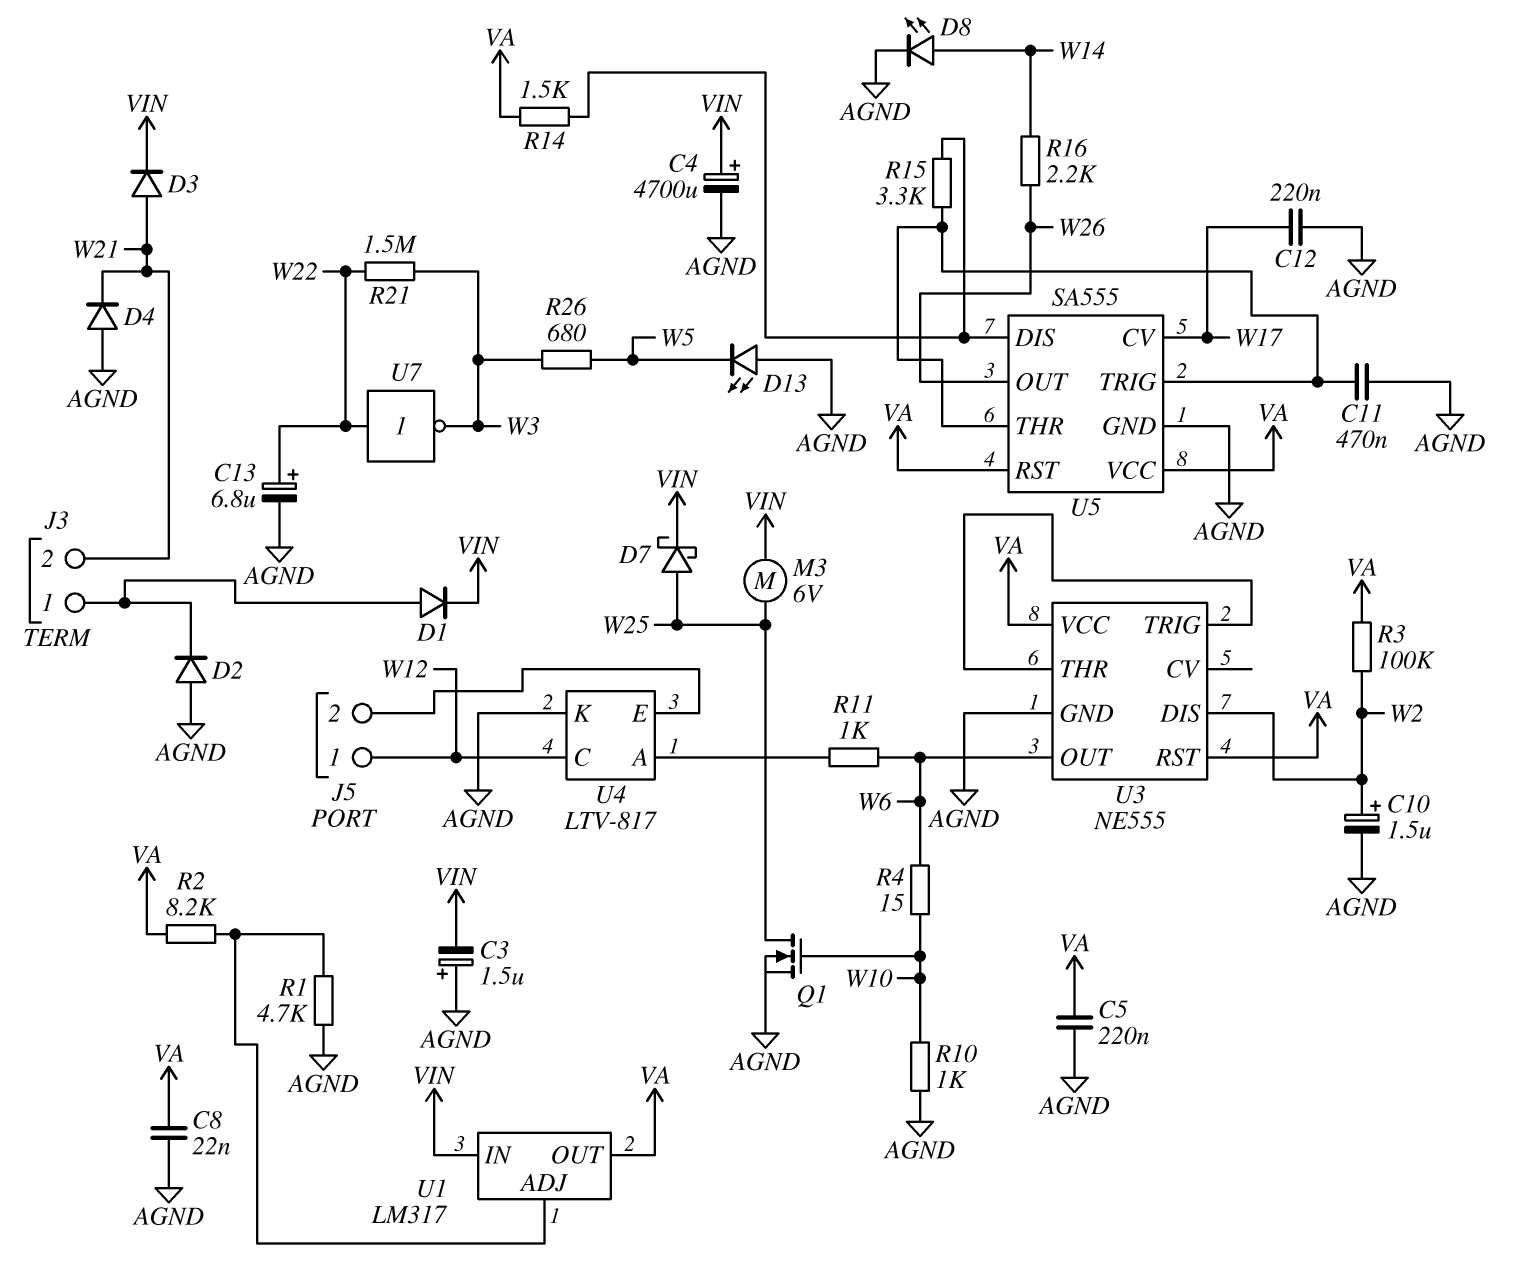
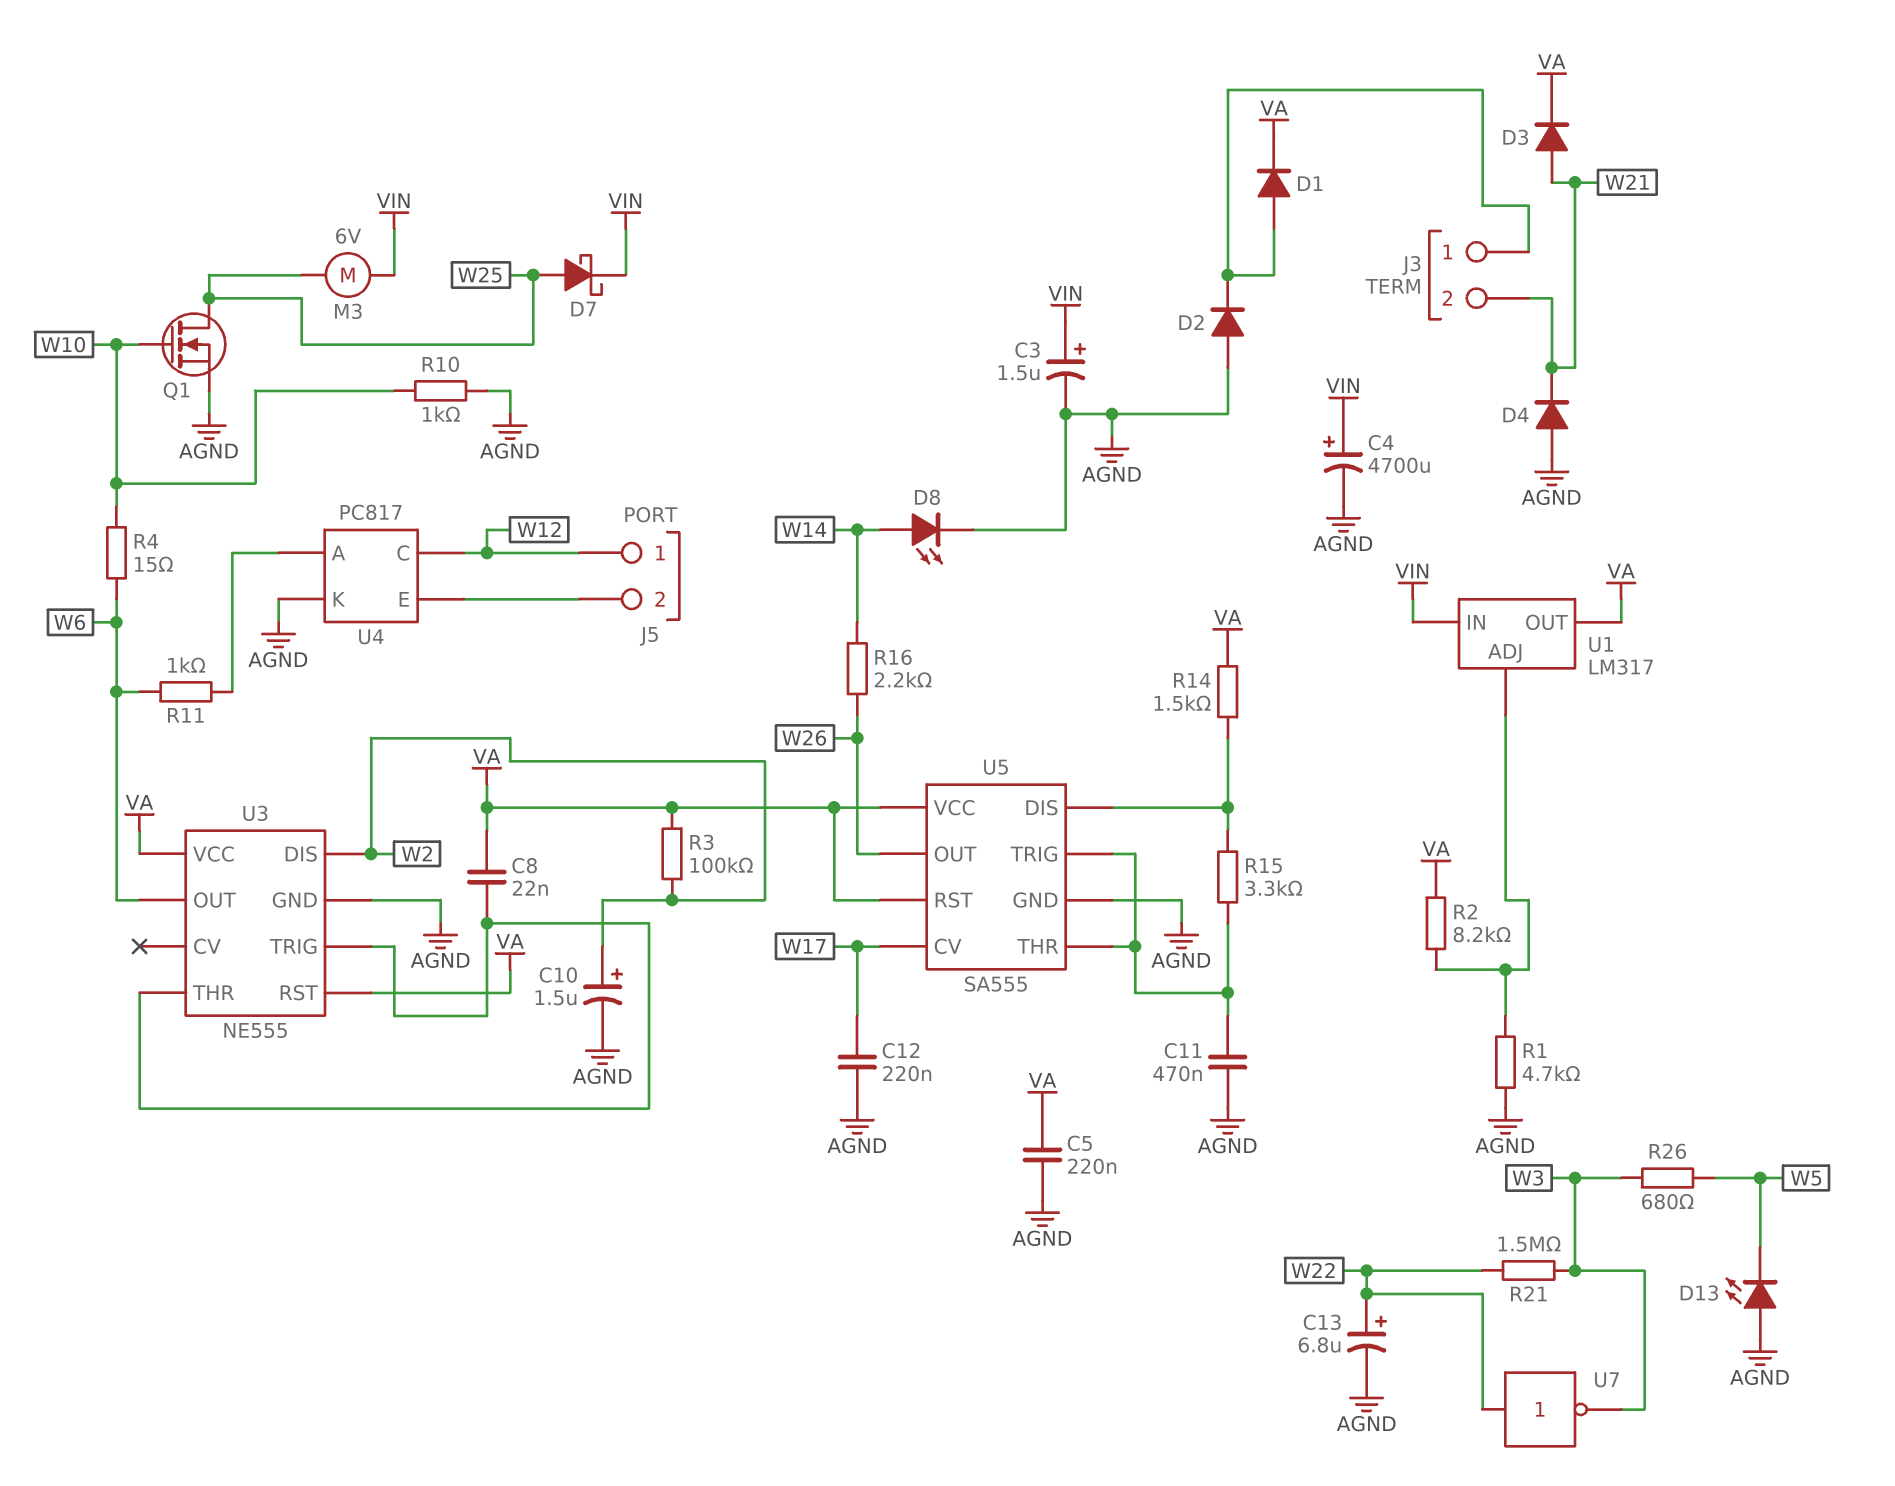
C3: 1.5uF (plus AGND, minus VIN) -> 1.5uF (plus VIN, minus AGND)
C8: 22nF (AGND, VA) -> 22nF (U3/THR, VA)
D1: diode (A J3/1, K VIN) -> diode (A J3/1, K VA)
D3: diode (A W21, K VIN) -> diode (A W21, K VA)
U4: LTV-817 -> PC817

